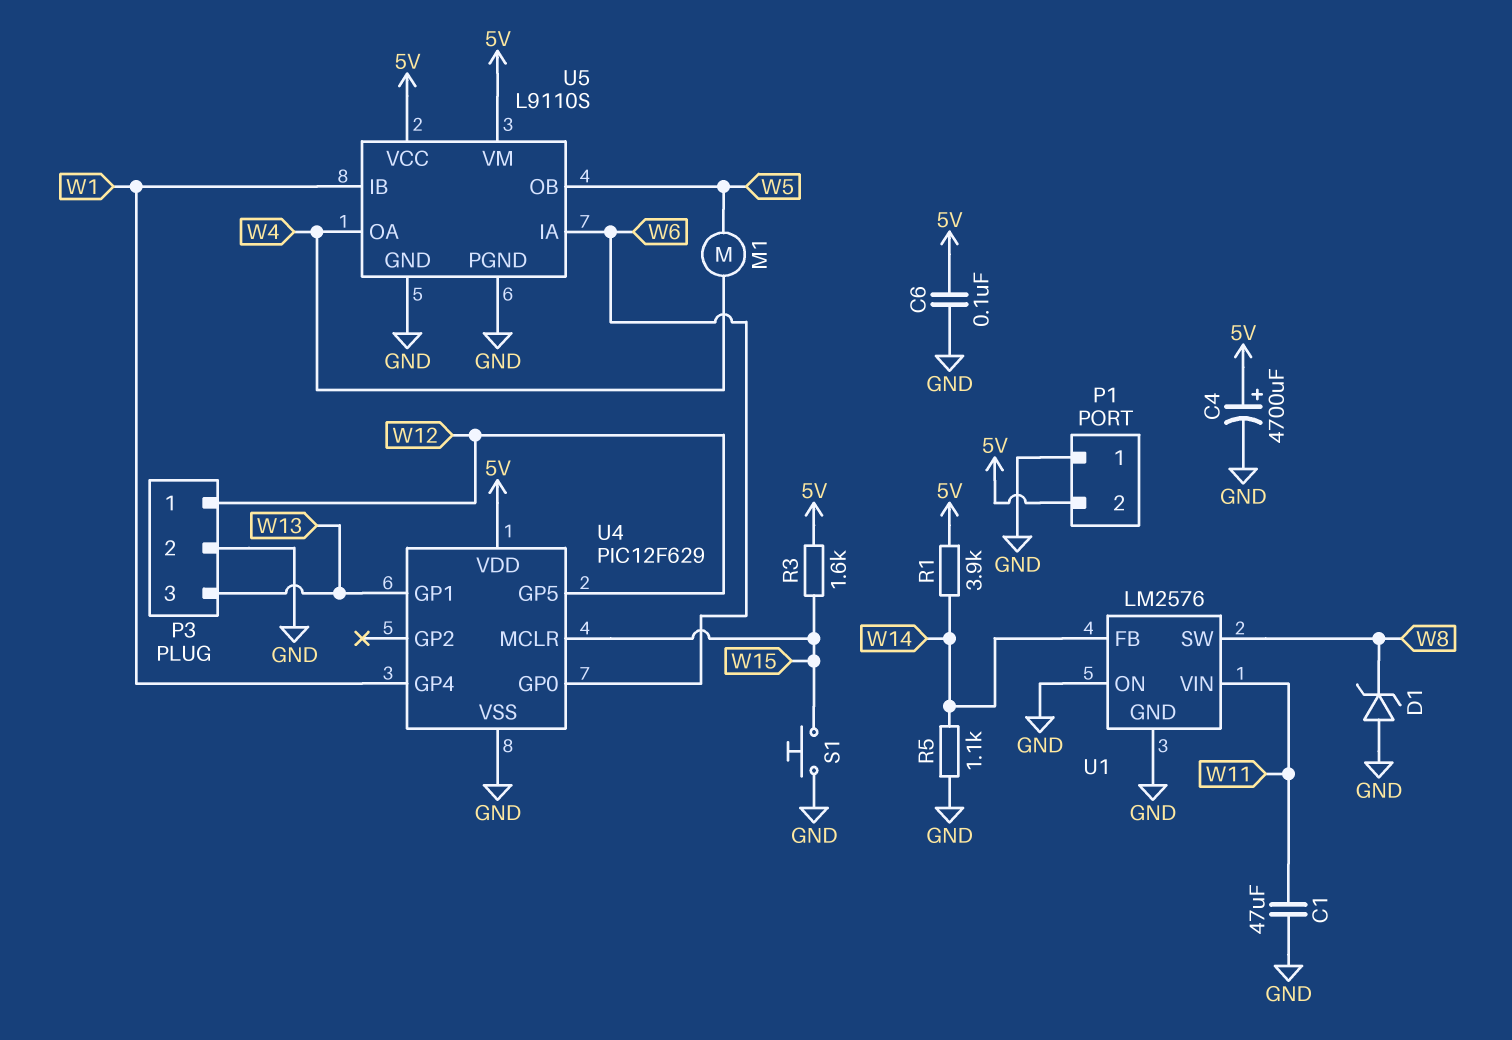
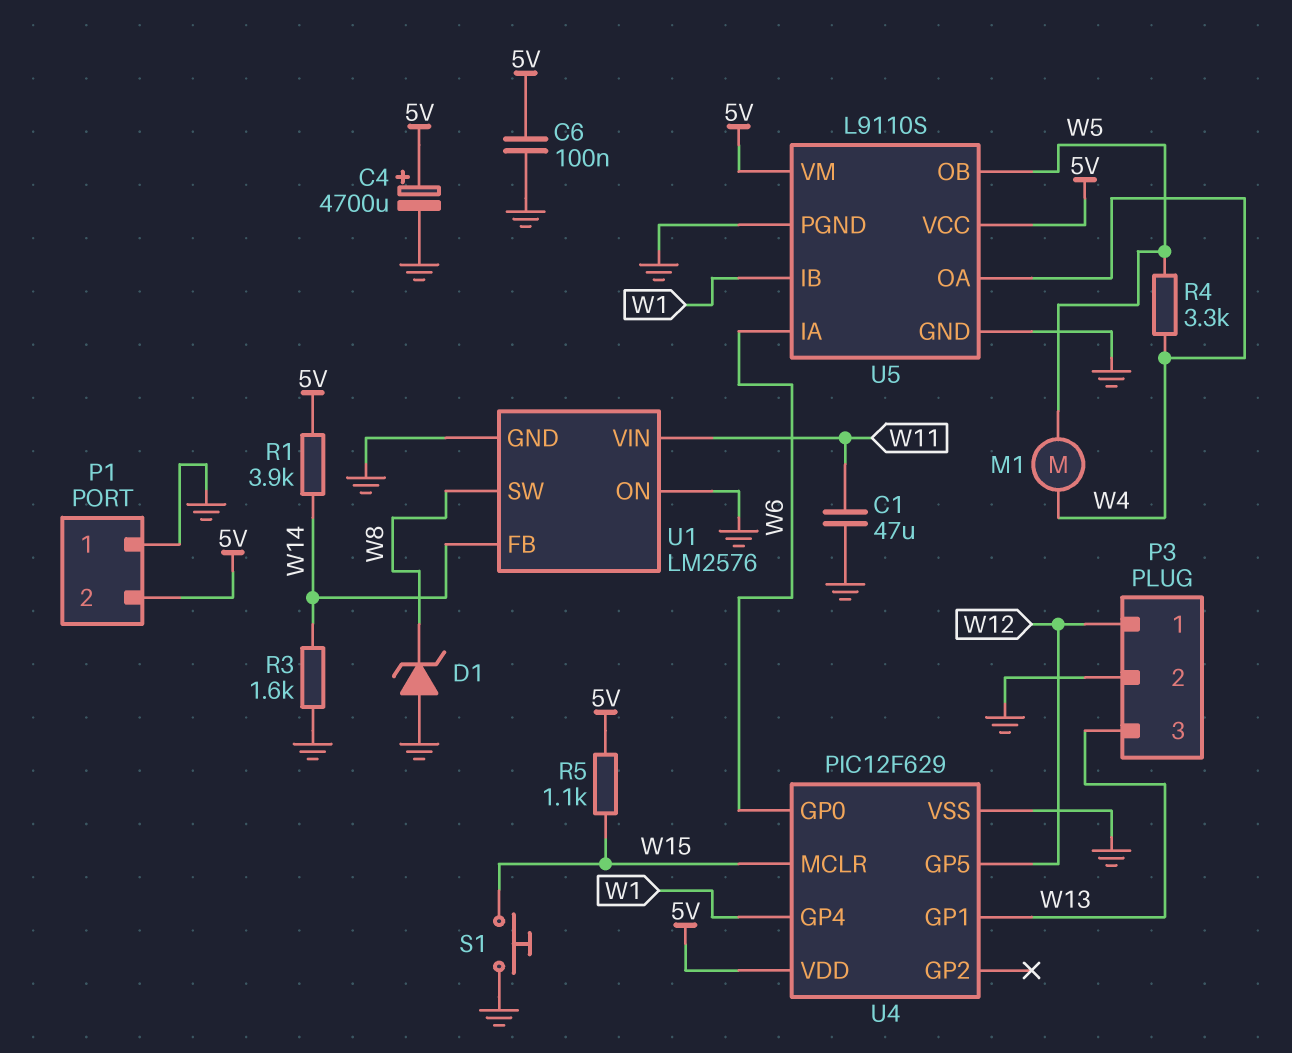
R3: 1.6k (5V, W15) -> 1.6k (GND, W14)
R4: none -> 3.3k (W4, W5)
R5: 1.1k (GND, W14) -> 1.1k (5V, W15)

